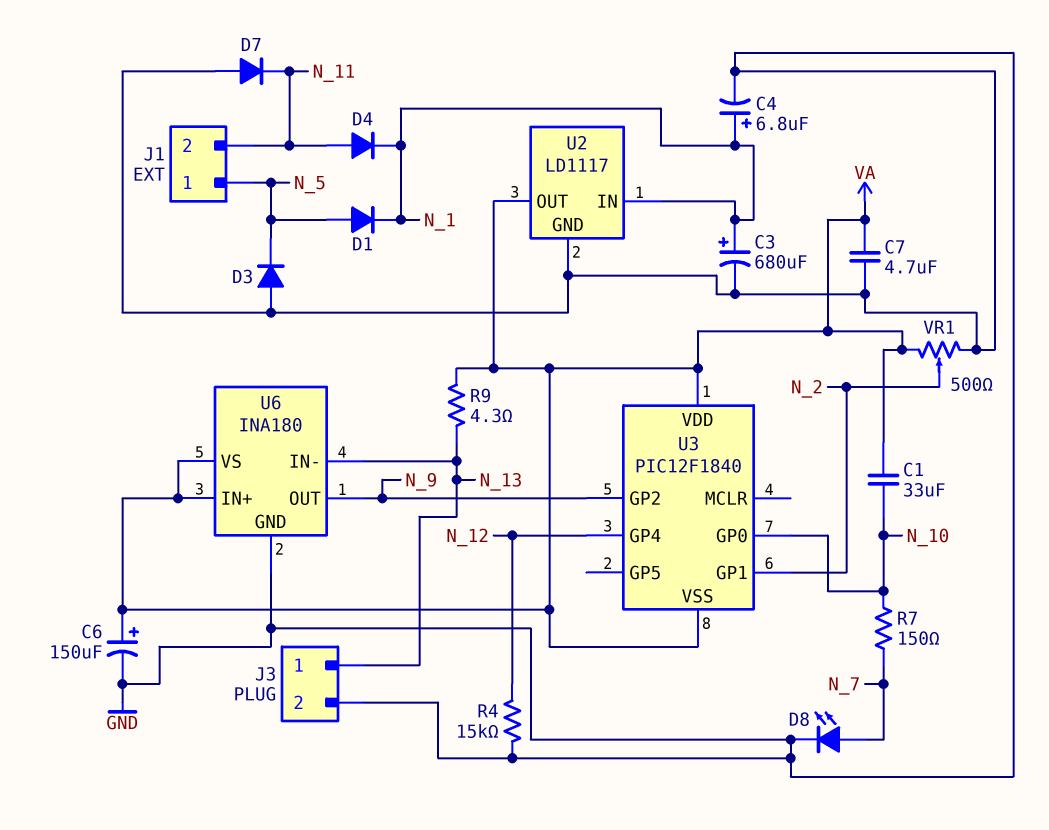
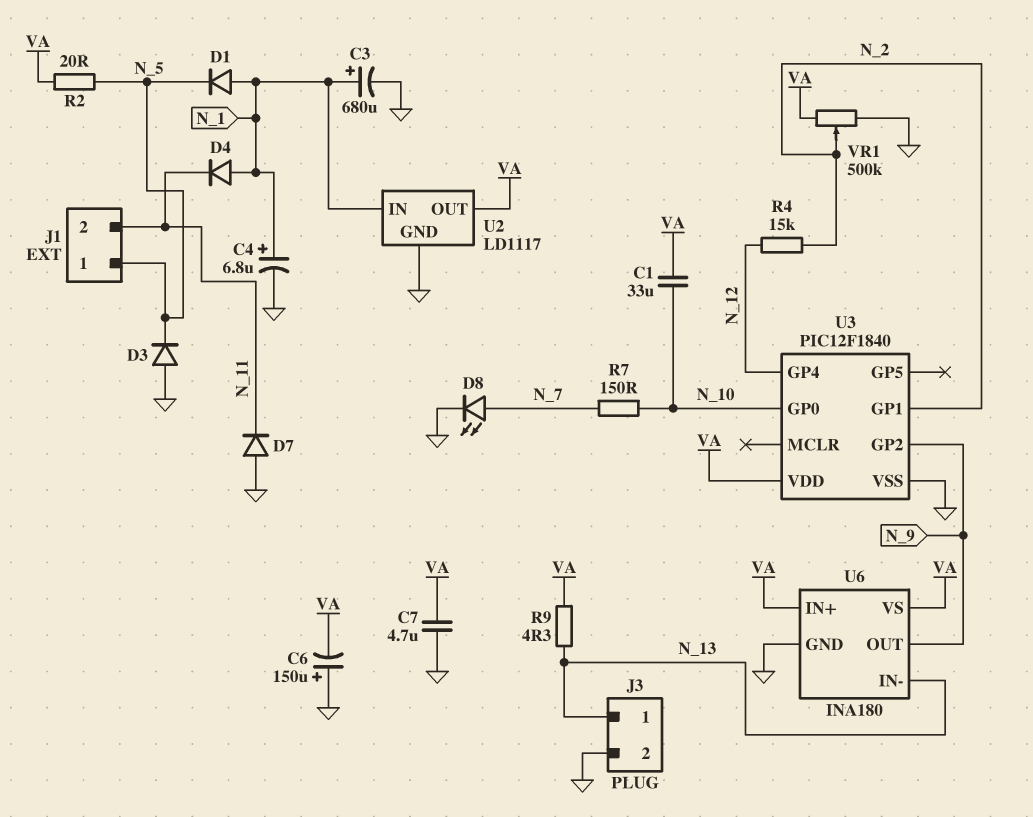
C6: 150uF (plus VA, minus GND) -> 150uF (plus GND, minus VA)
D1: diode (A N_5, K N_1) -> diode (A N_1, K N_5)
D4: diode (A N_11, K N_1) -> diode (A N_1, K N_11)
R2: none -> 20 (N_5, VA)
R4: 15k (GND, N_12) -> 15k (N_2, N_12)
U3 pin VSS: VA -> GND
VR1: 500 (GND, VA, wiper N_2) -> 500k (GND, VA, wiper N_2)

